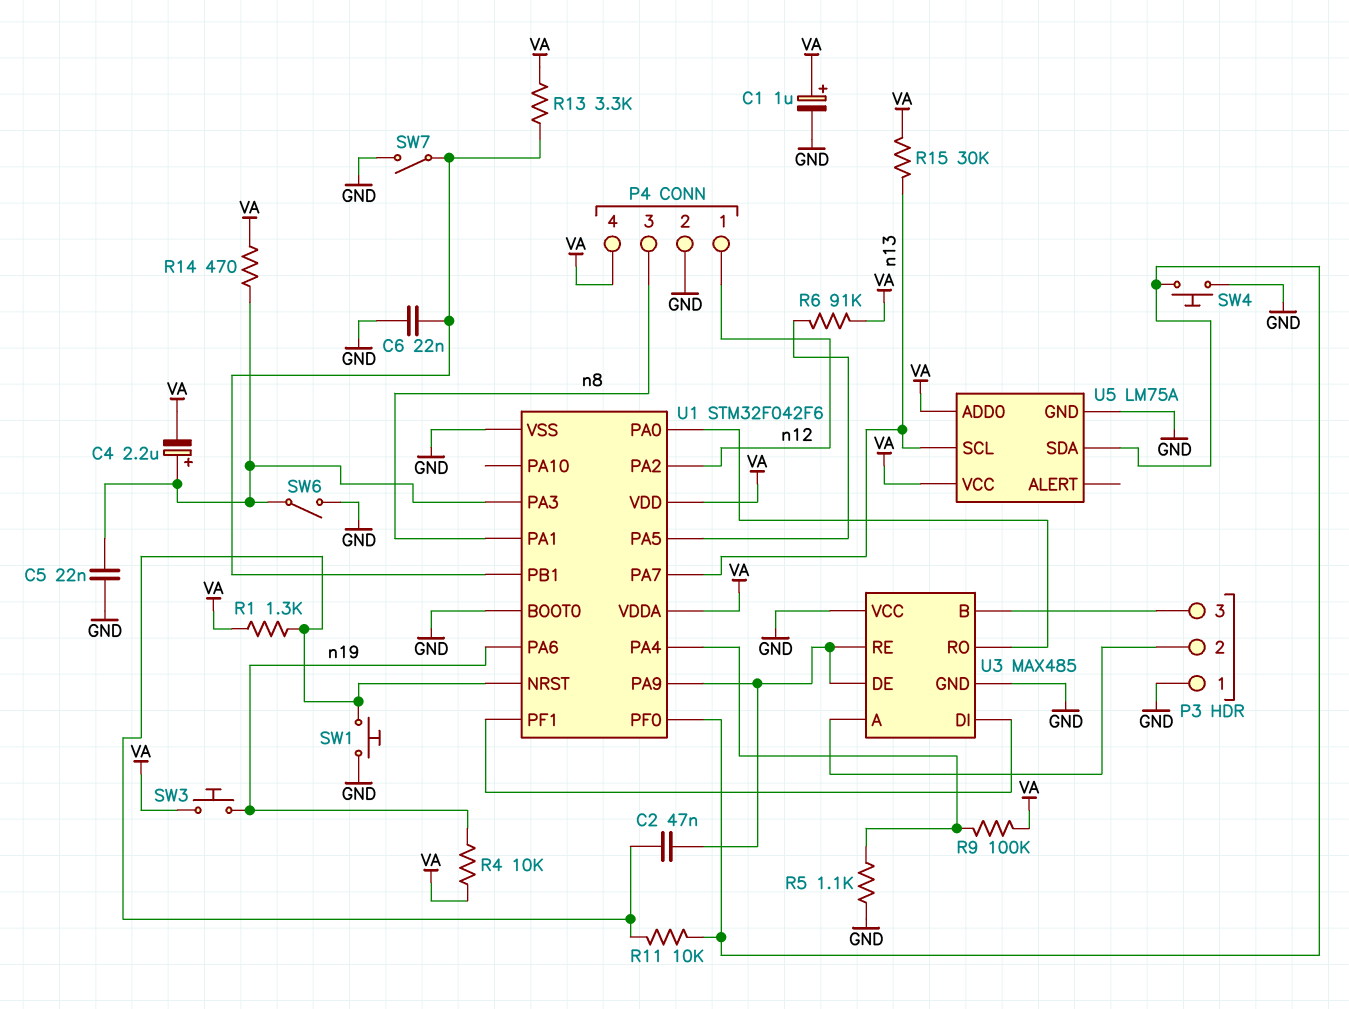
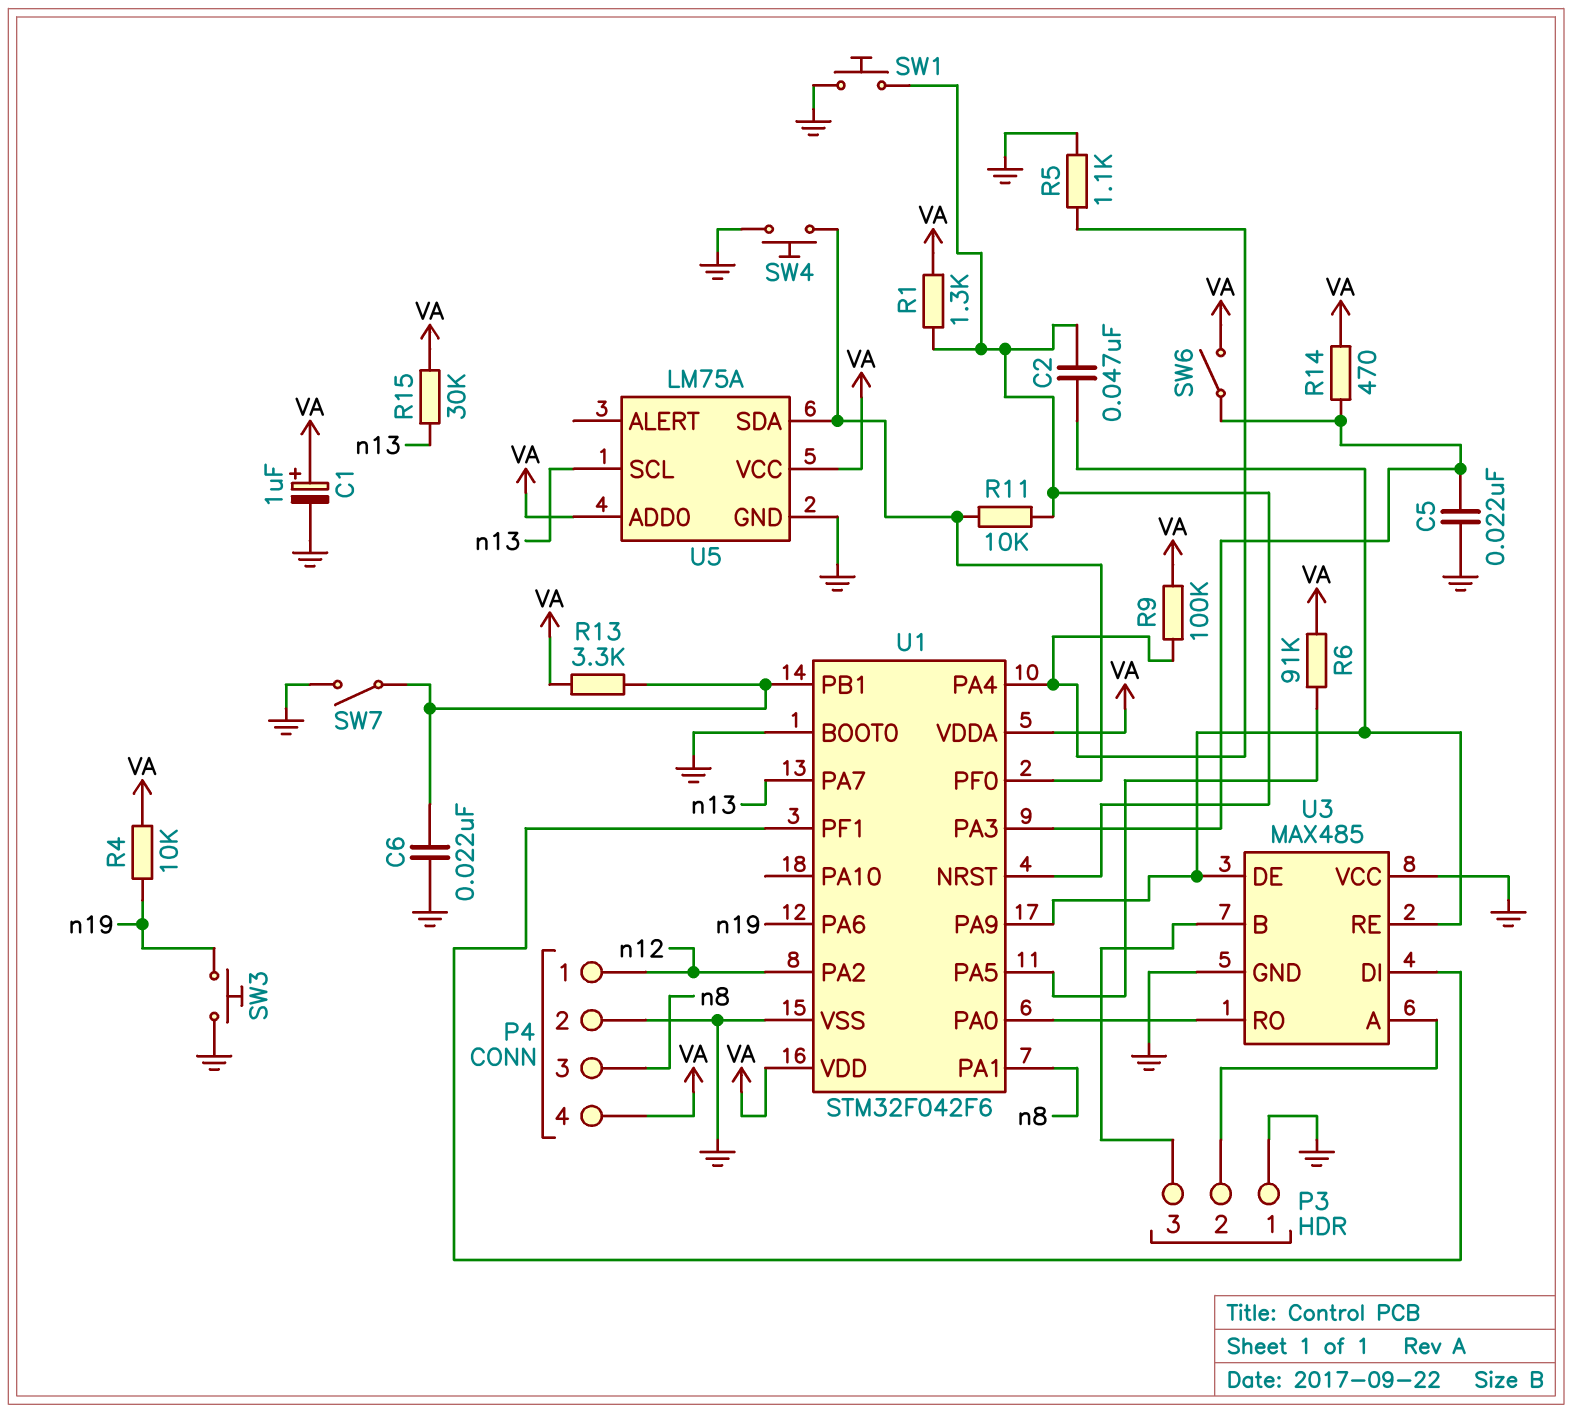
C4: 2.2uF (plus U1/PA3, minus VA) -> none
SW3: button (VA, n19) -> button (GND, n19)
SW6: switch (GND, U1/PA3) -> switch (U1/PA3, VA)

